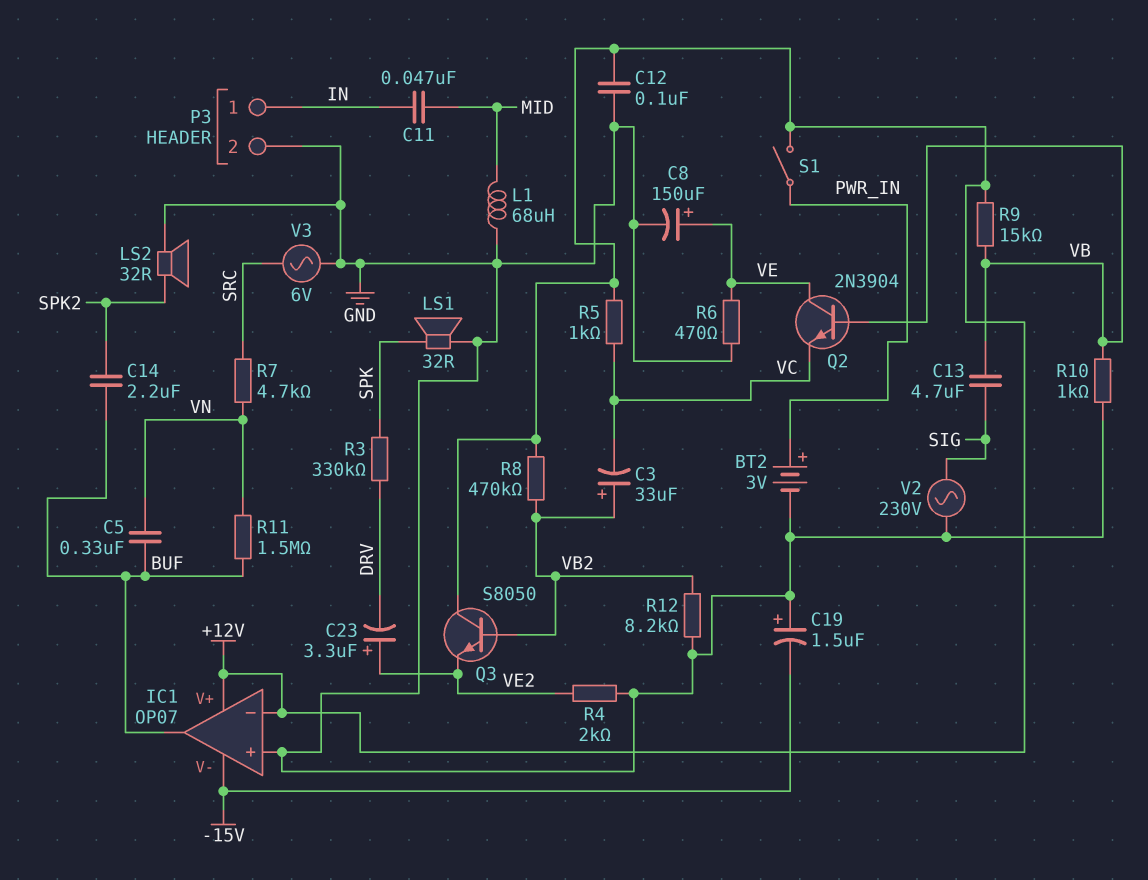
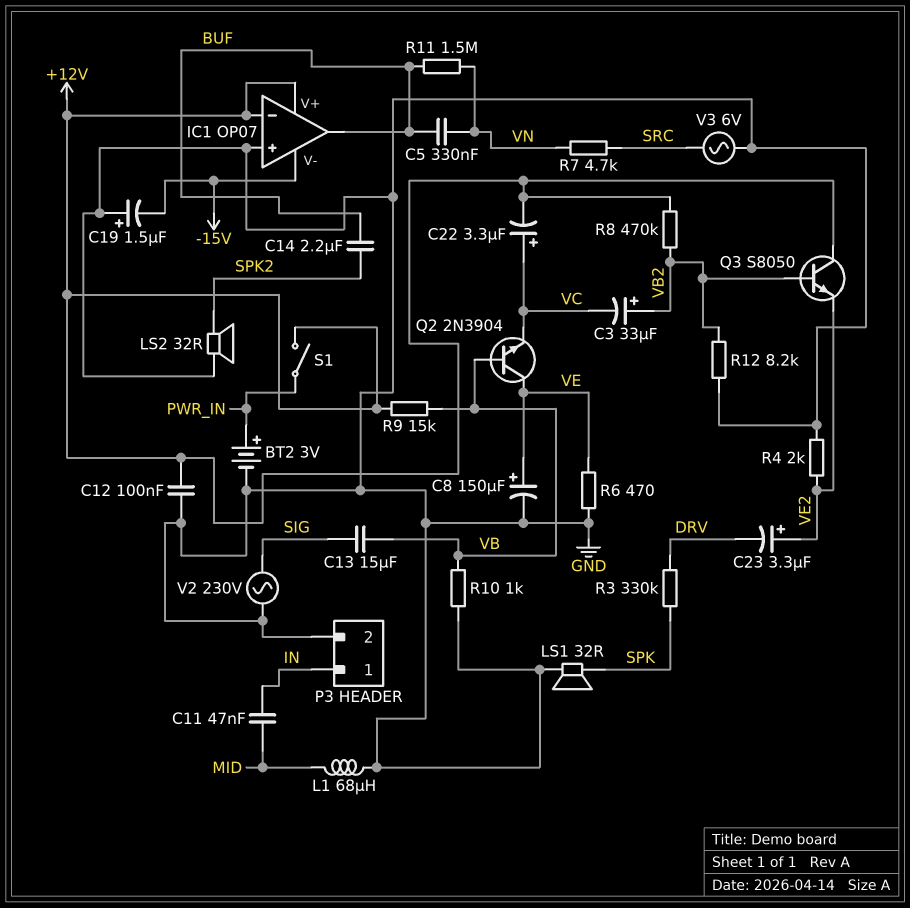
C13: 4.7uF (SIG, VB) -> 15uF (SIG, VB)
C22: none -> 3.3uF (plus VC, minus +12V)
R5: 1k (+12V, VC) -> none

